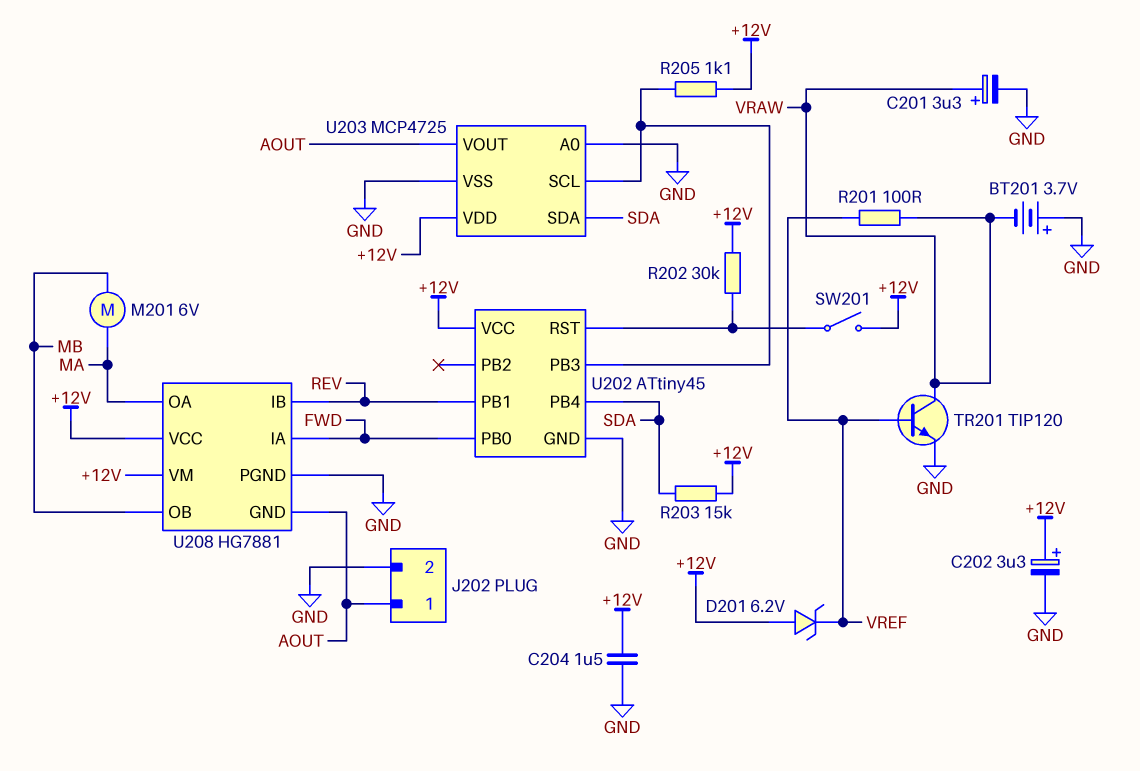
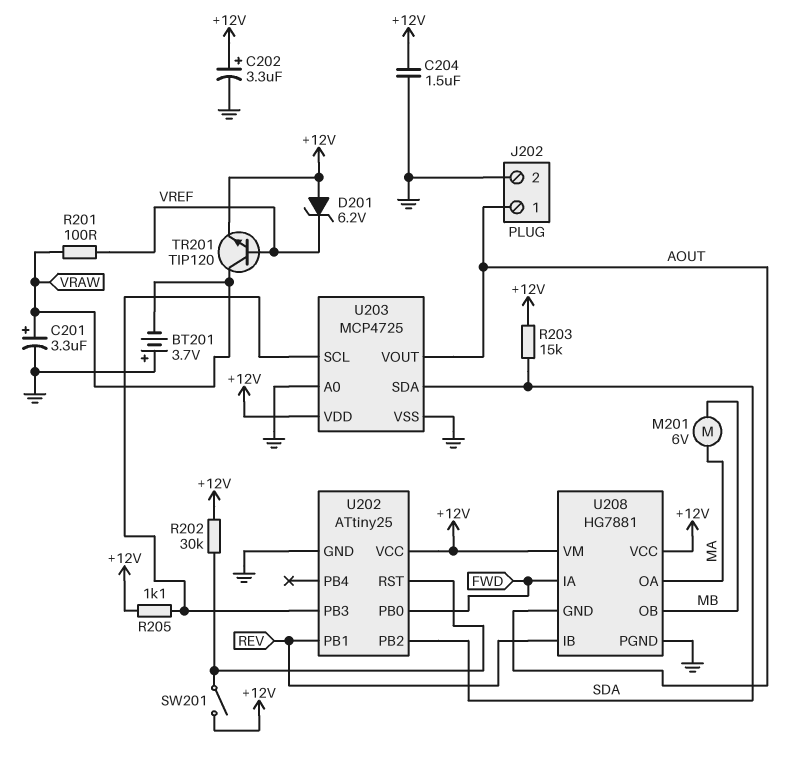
TR201: NPN TIP120 (B VREF, C VRAW, E GND) -> NPN TIP120 (B VREF, C VRAW, E +12V)
U202: ATtiny45 -> ATtiny25
U202 pin PB2: none -> SDA
U202 pin PB4: SDA -> none

